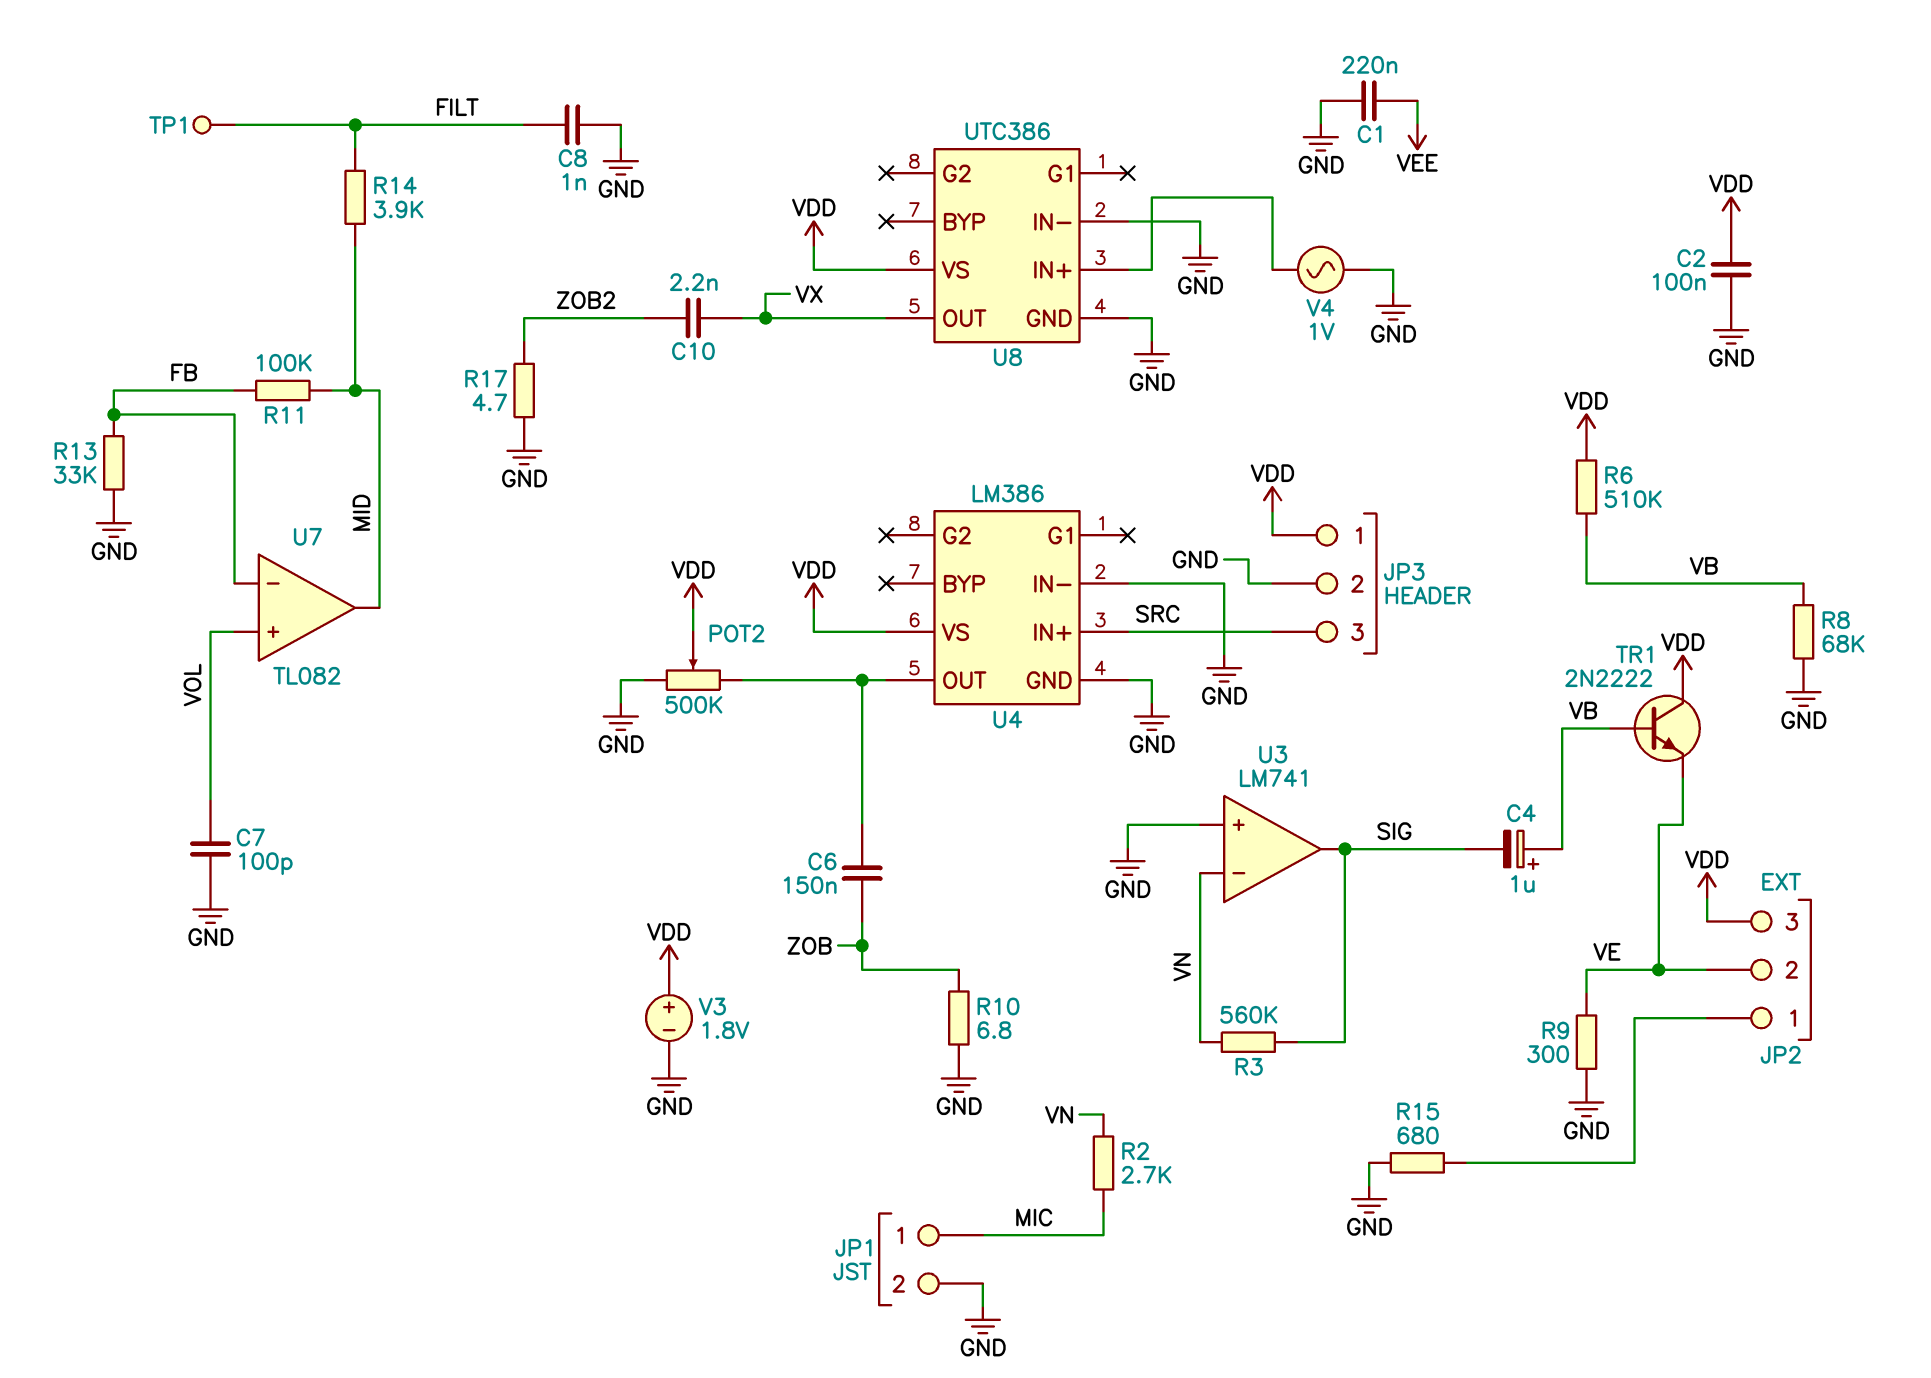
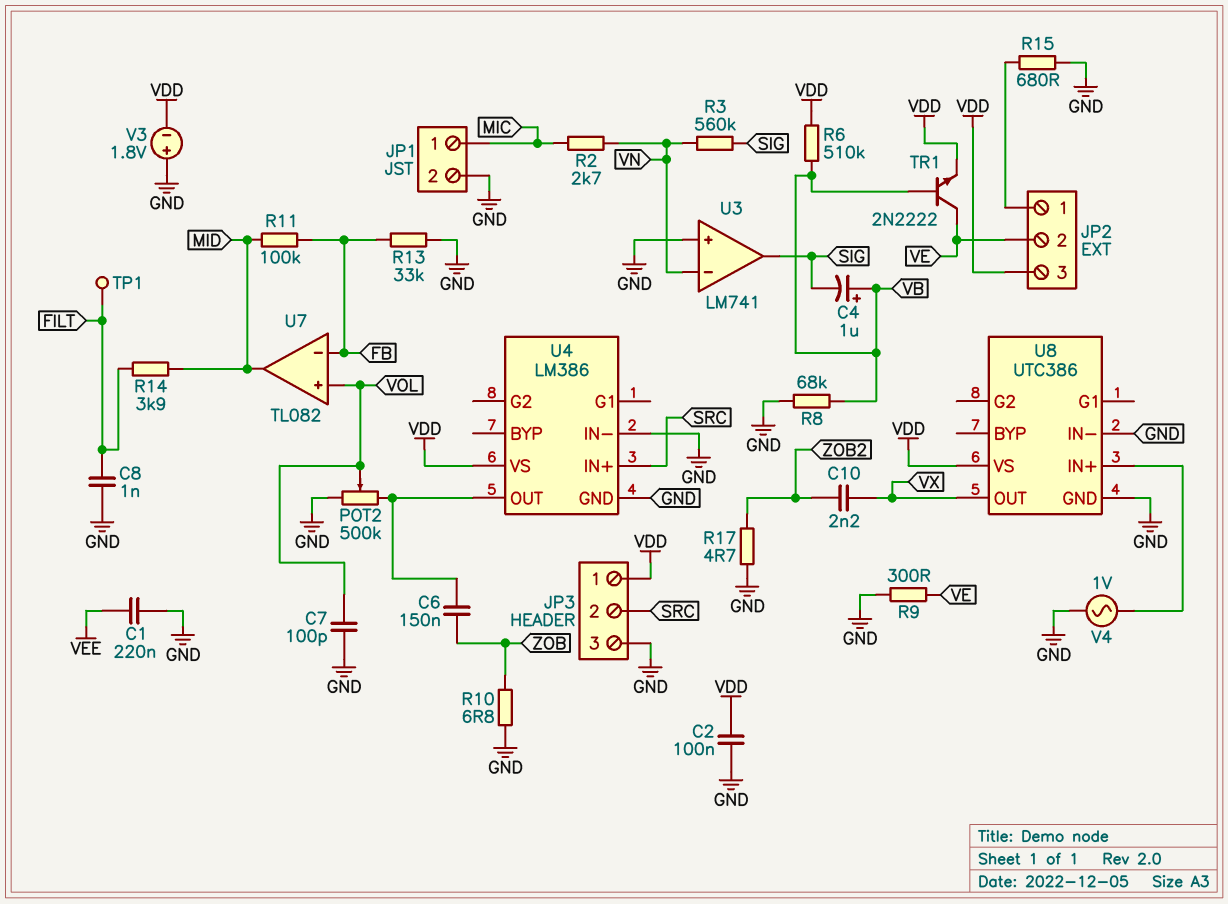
JP3 pin 2: GND -> SRC
JP3 pin 3: SRC -> GND
POT2: 500k (GND, U4/OUT, wiper VDD) -> 500k (GND, U4/OUT, wiper VOL)
TR1: NPN 2N2222 (B VB, C VDD, E VE) -> NPN 2N2222 (B VB, C VE, E VDD)
V3: 1.8V (plus VDD, minus GND) -> 1.8V (plus GND, minus VDD)

